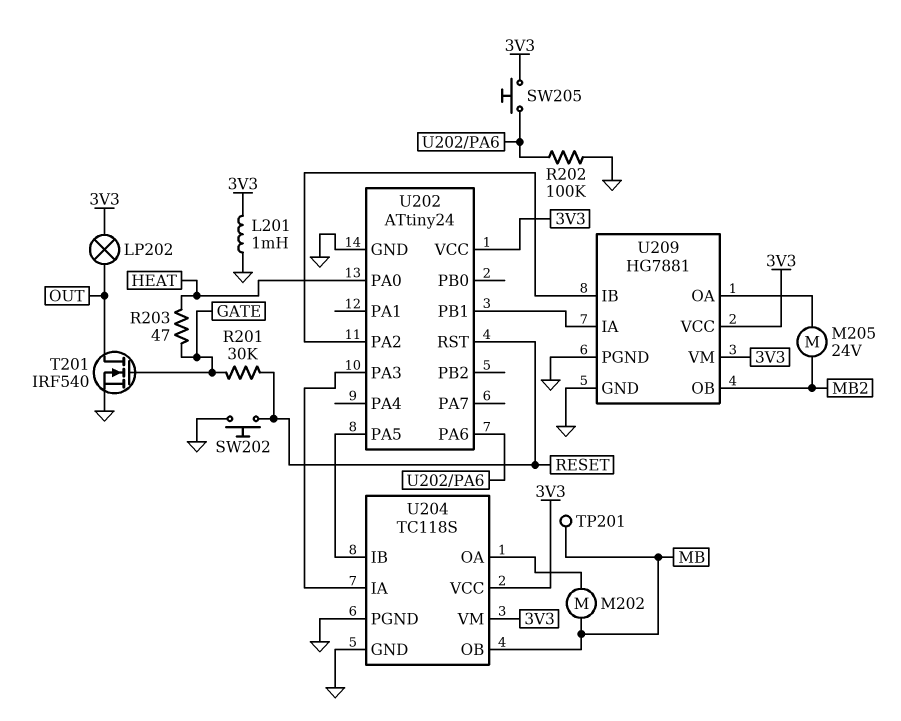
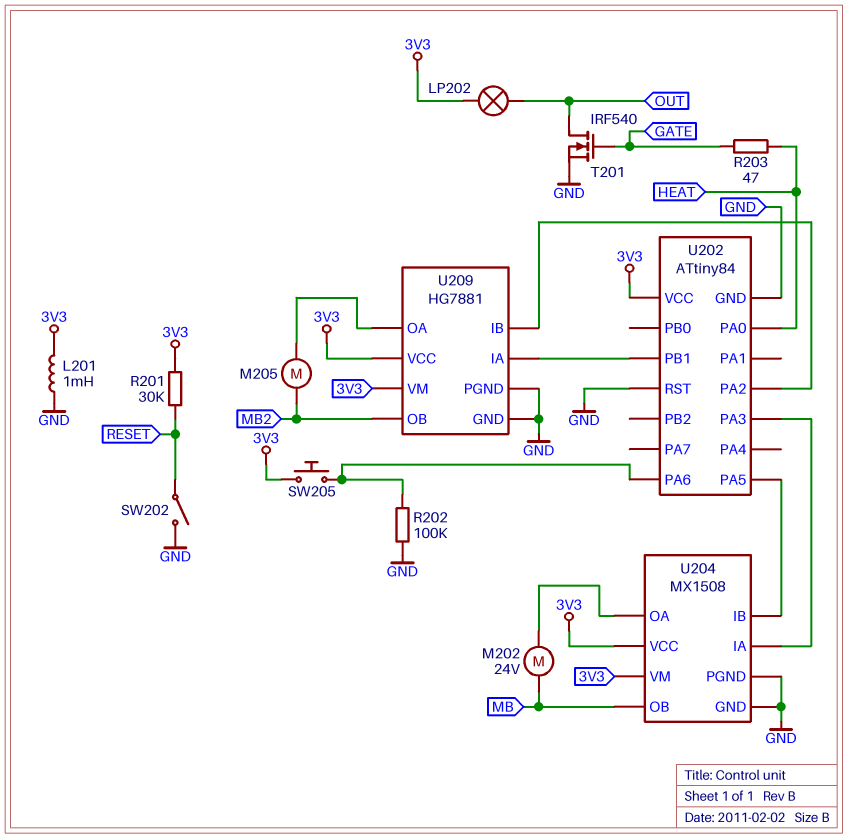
M202: motor (MB, U204/OA) -> motor 24V (MB, U204/OA)
M205: motor 24V (MB2, U209/OA) -> motor (MB2, U209/OA)
R201: 30k (GATE, RESET) -> 30k (3V3, RESET)
SW202: button (GND, RESET) -> switch (GND, RESET)
TP201: test point (MB) -> none
U202: ATtiny24 -> ATtiny84
U202 pin RST: RESET -> GND
U204: TC118S -> MX1508

